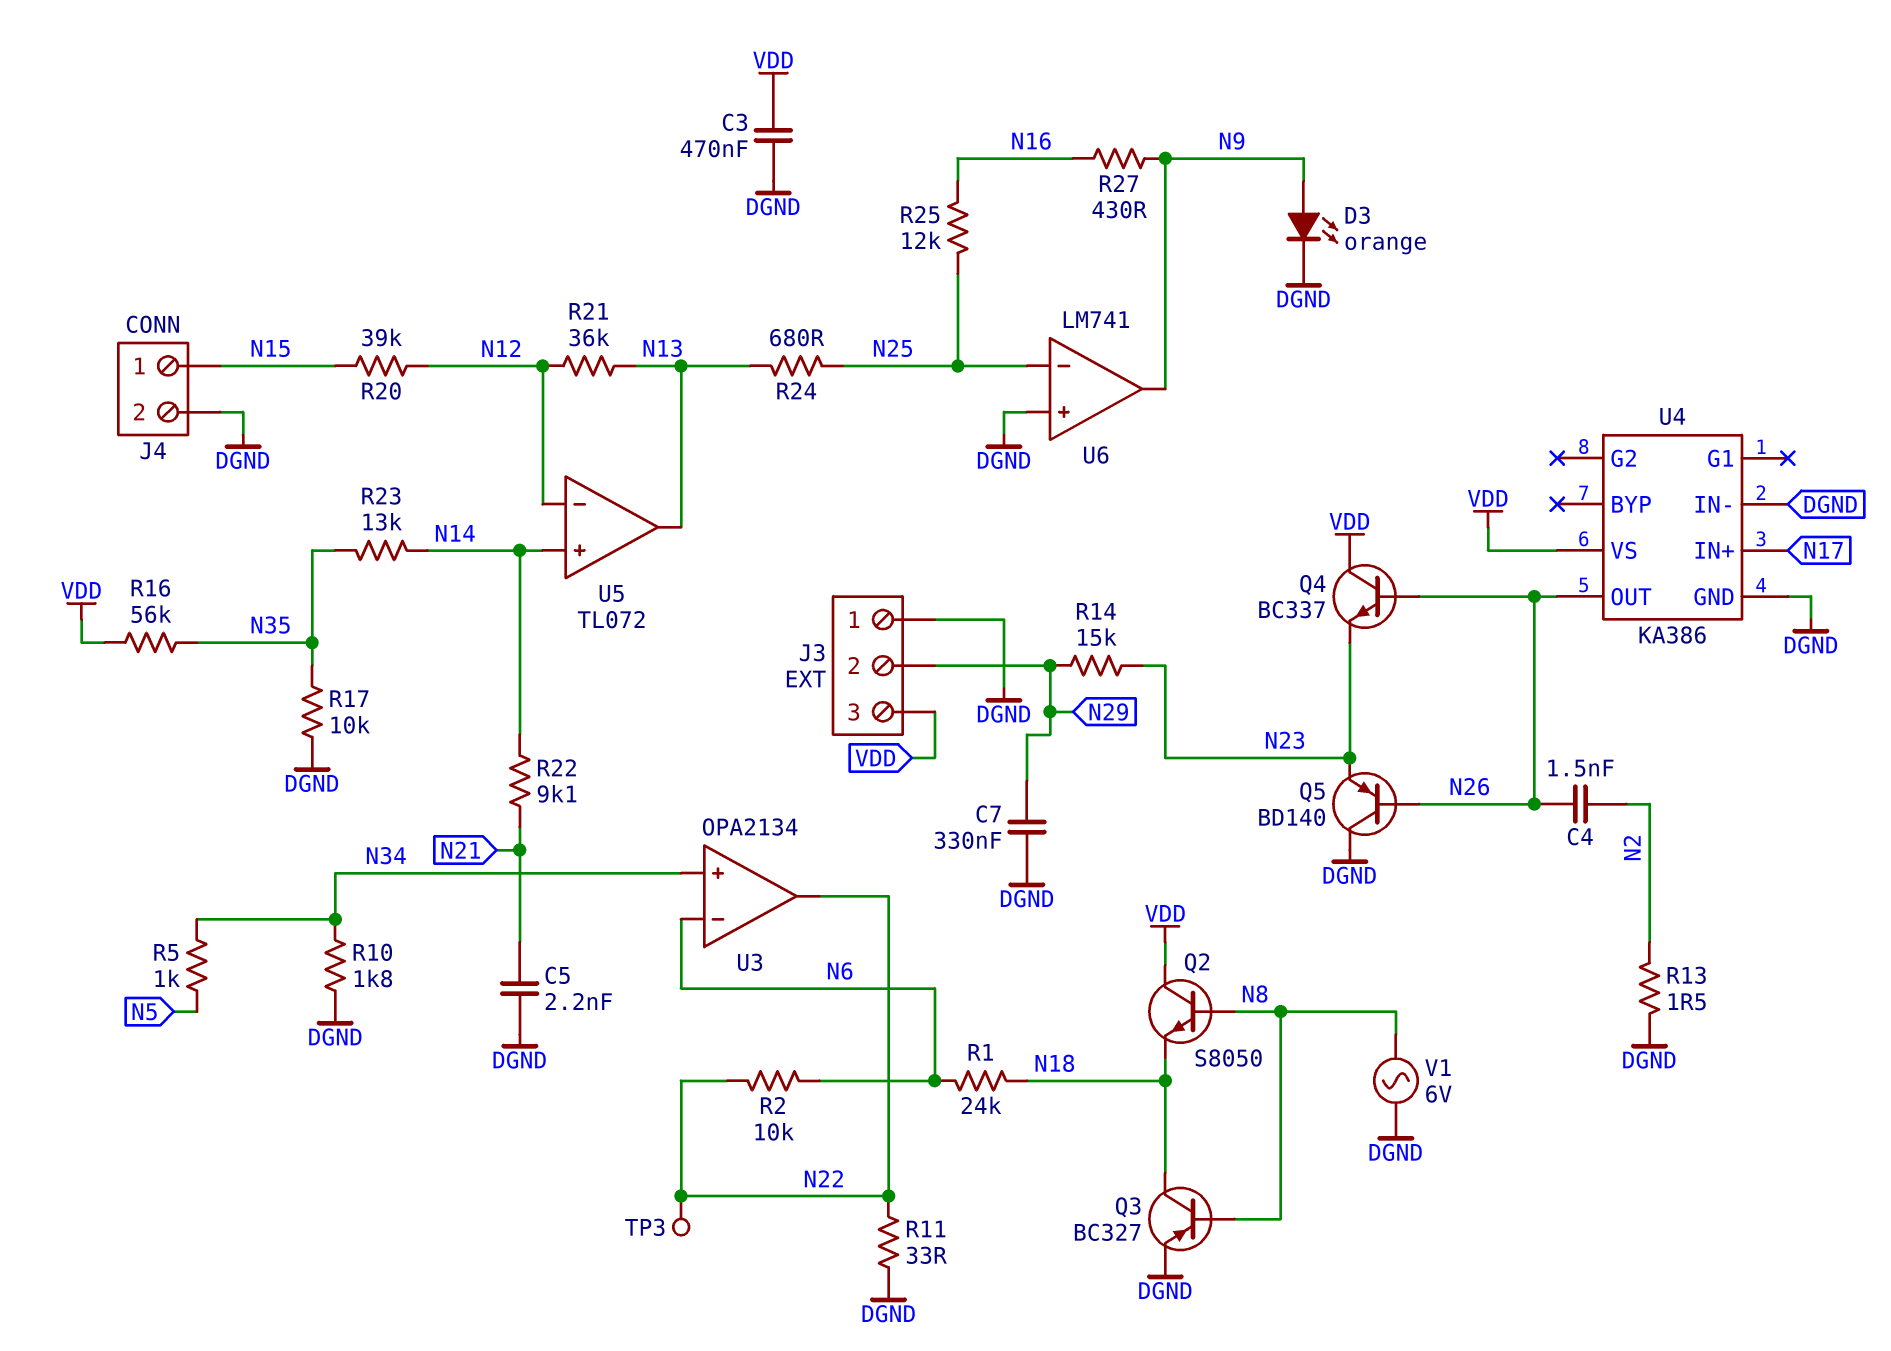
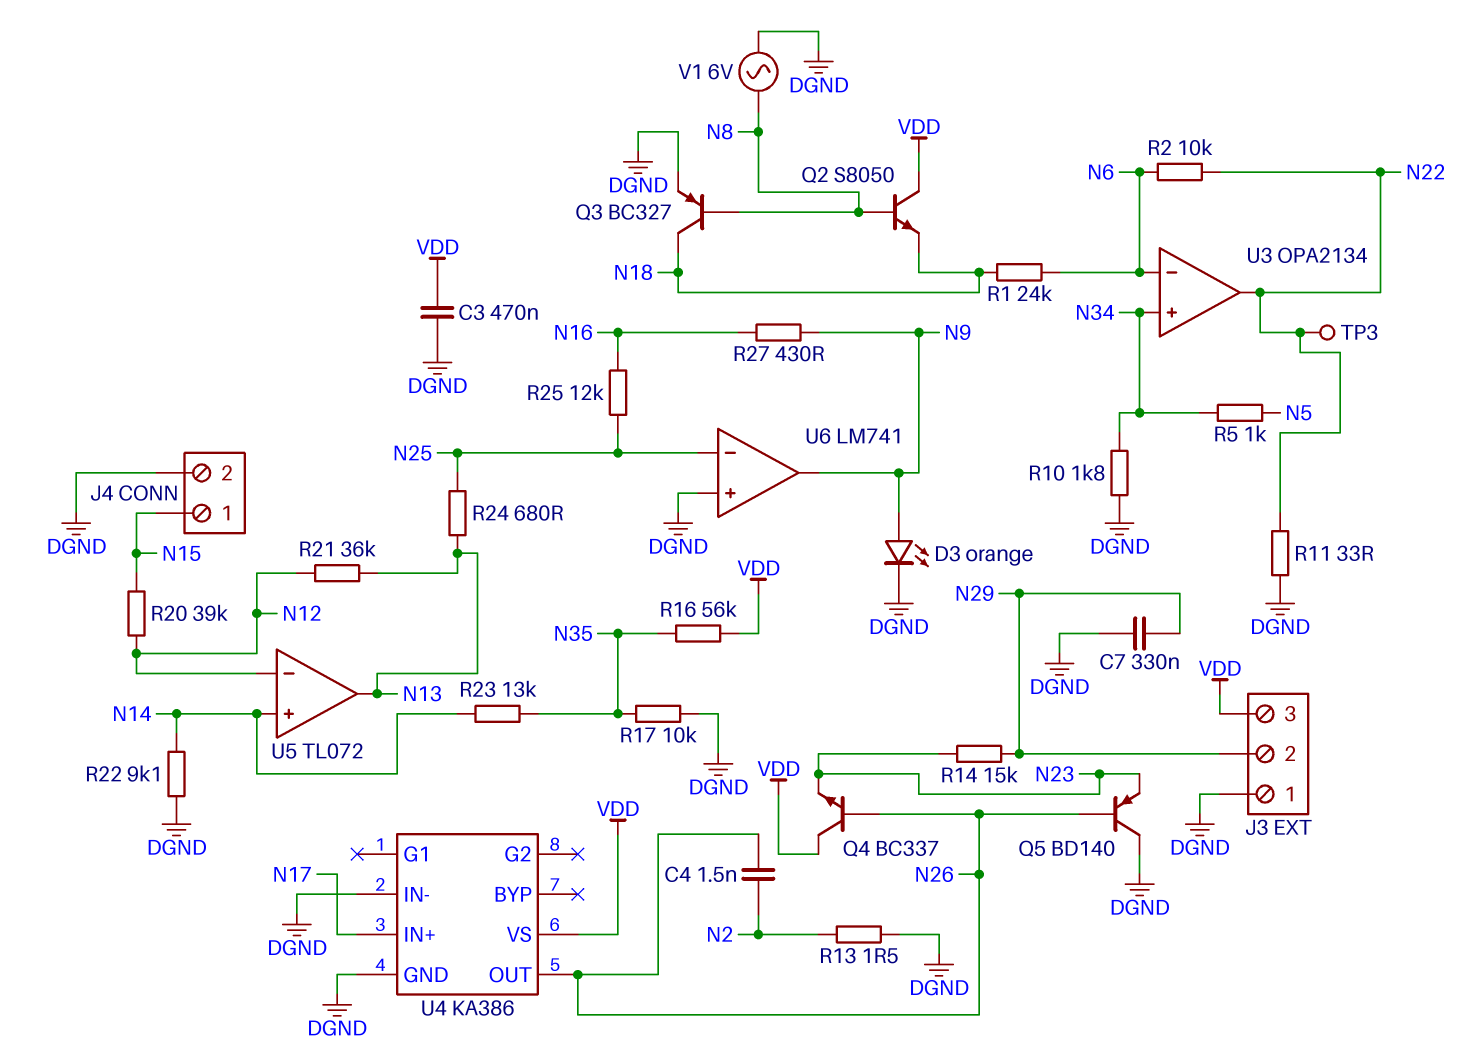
C5: 2.2nF (DGND, N21) -> none
R22: 9.1k (N14, N21) -> 9.1k (DGND, N14)

